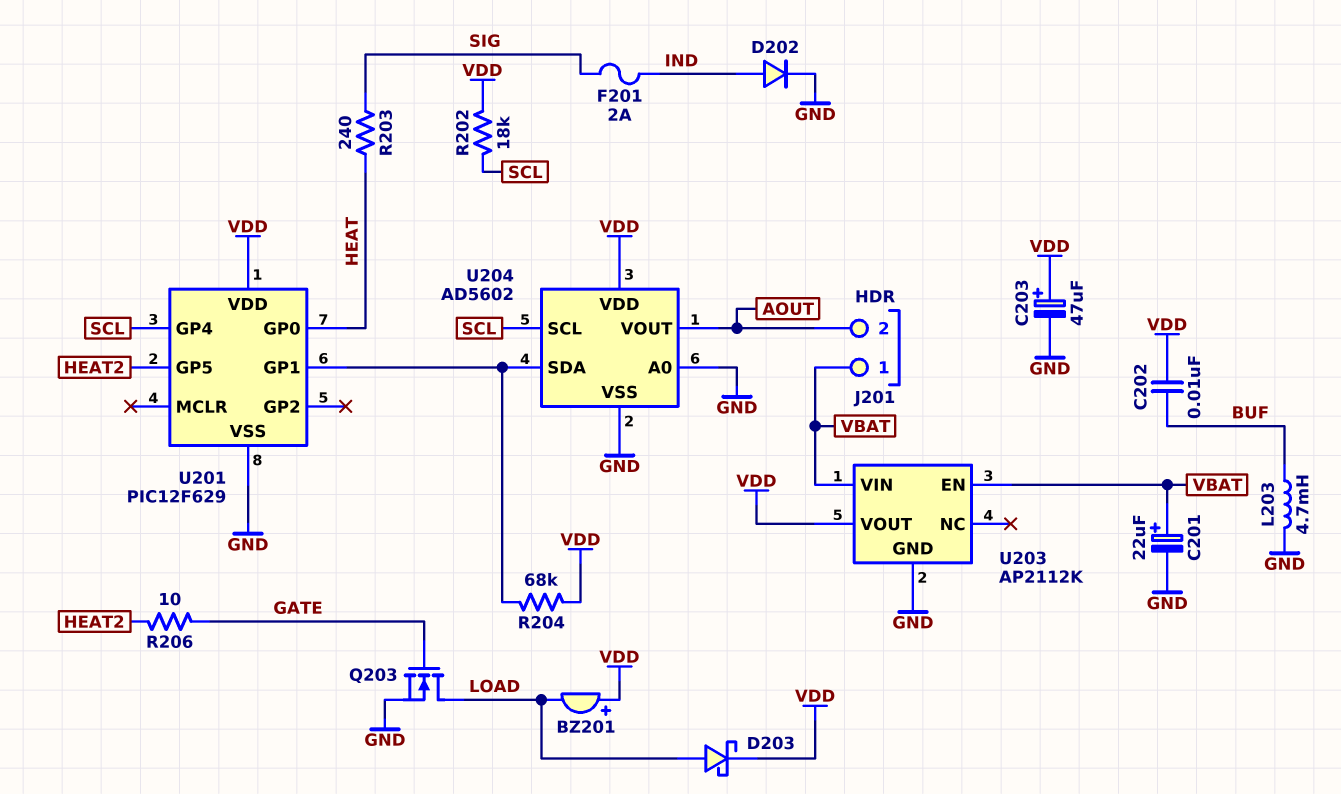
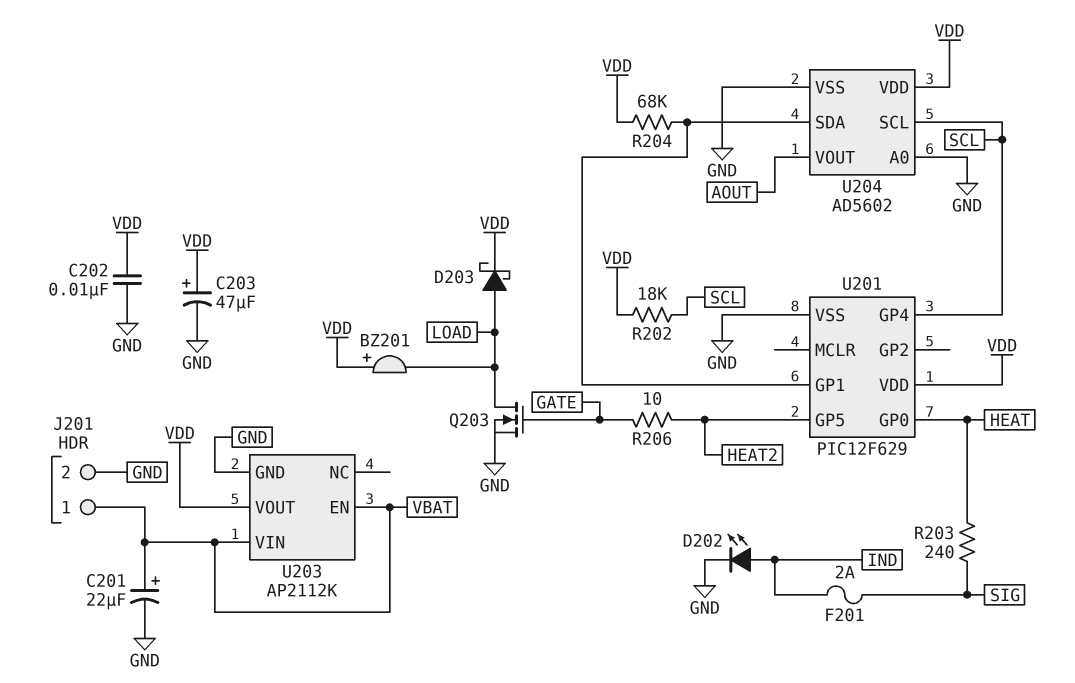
C202: 10nF (BUF, VDD) -> 10nF (GND, VDD)
D202: diode (A IND, K GND) -> LED (A IND, K GND)
J201 pin 2: AOUT -> GND
L203: 4.7mH (BUF, GND) -> none

